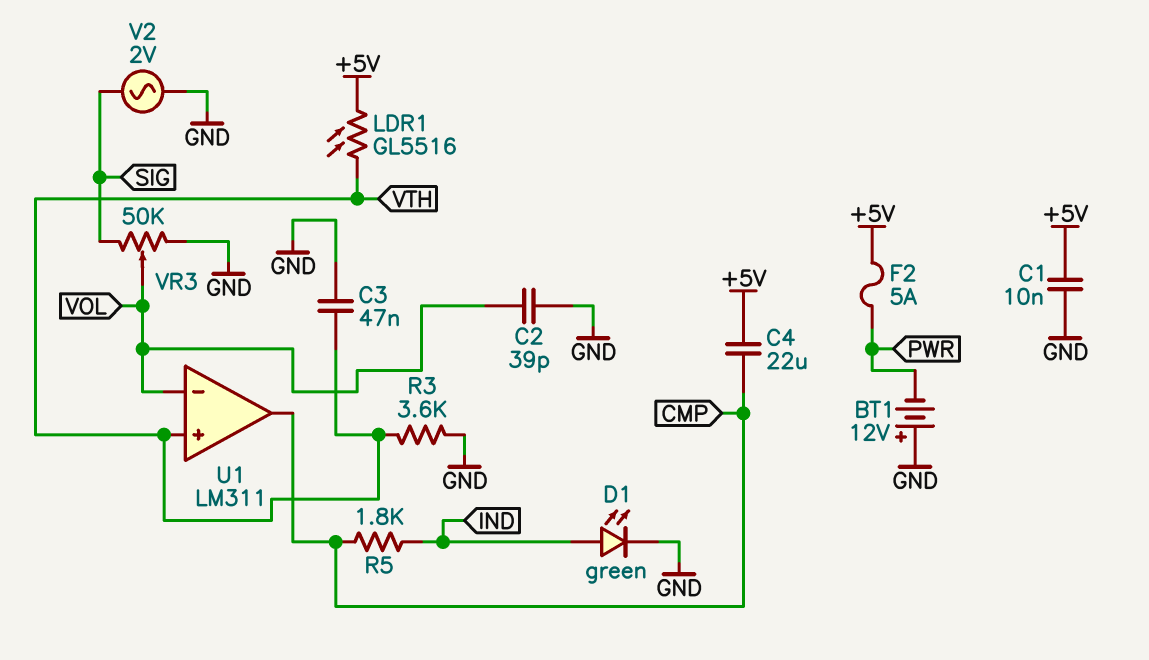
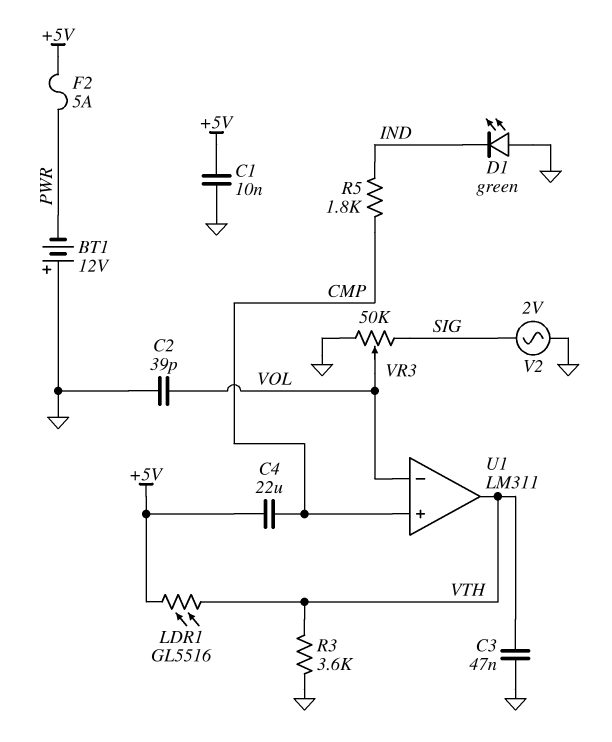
D1: LED green (A IND, K GND) -> LED green (A GND, K IND)
U1 pin in+: VTH -> CMP
U1 pin out: CMP -> VTH

